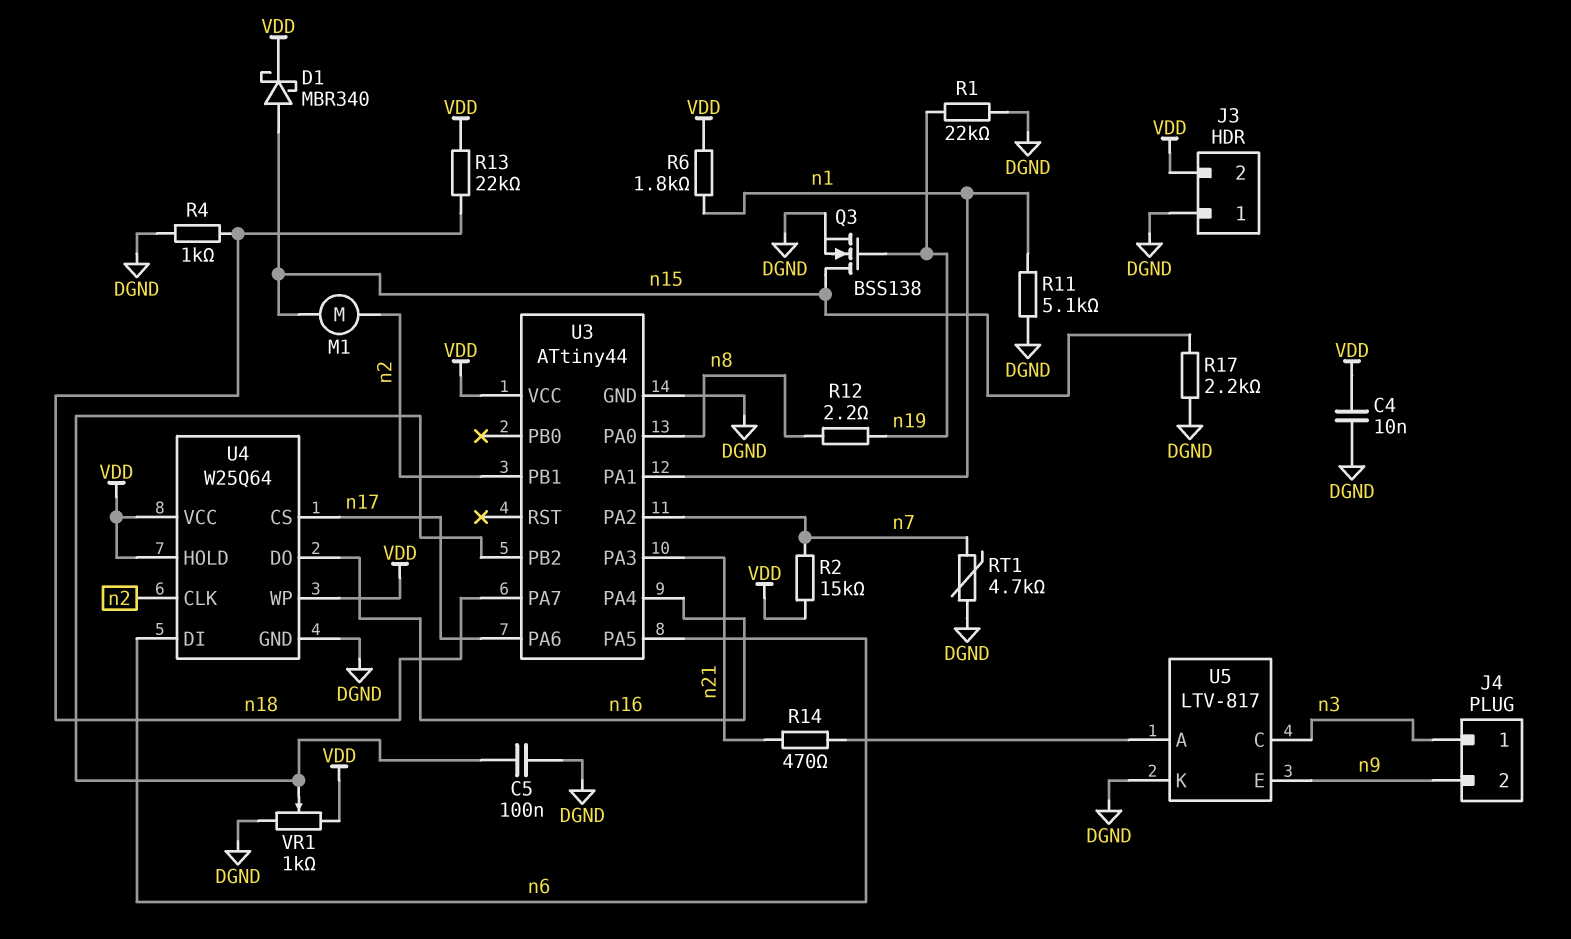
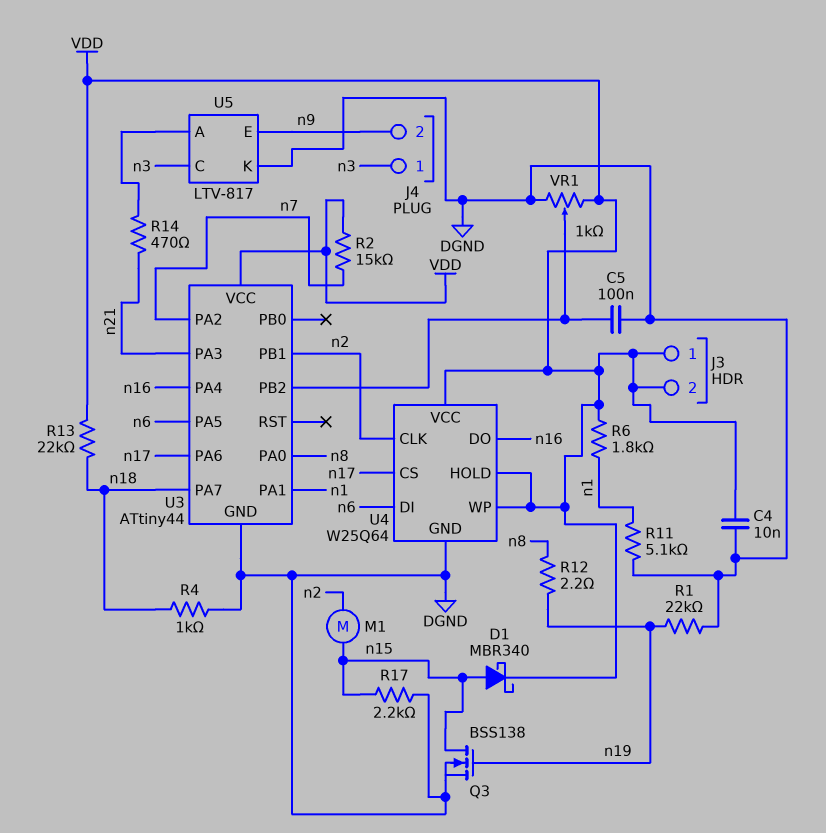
J3 pin 1: DGND -> VDD
RT1: 4.7k (DGND, n7) -> none

